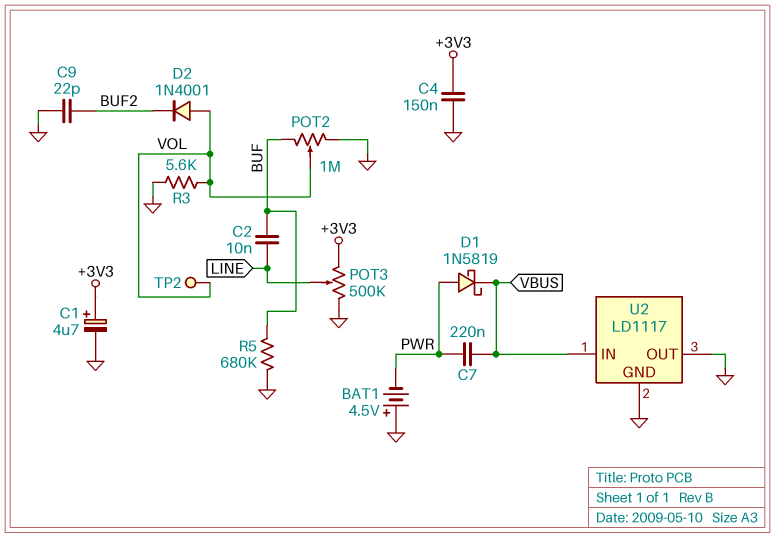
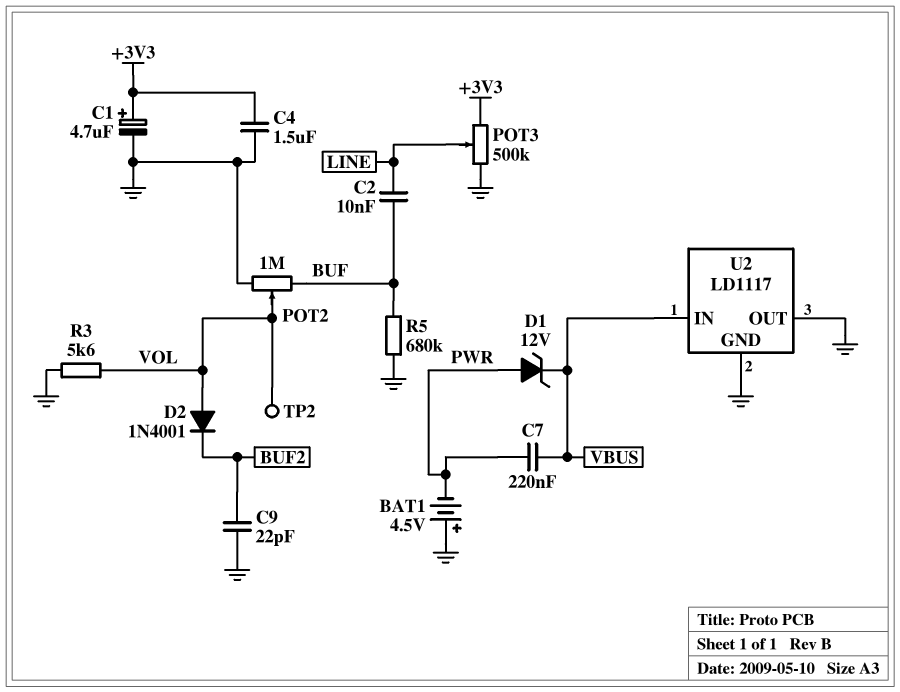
C4: 150nF (+3V3, GND) -> 1.5uF (+3V3, GND)
D1: schottky 1N5819 (A PWR, K VBUS) -> zener 12V (A PWR, K VBUS)

